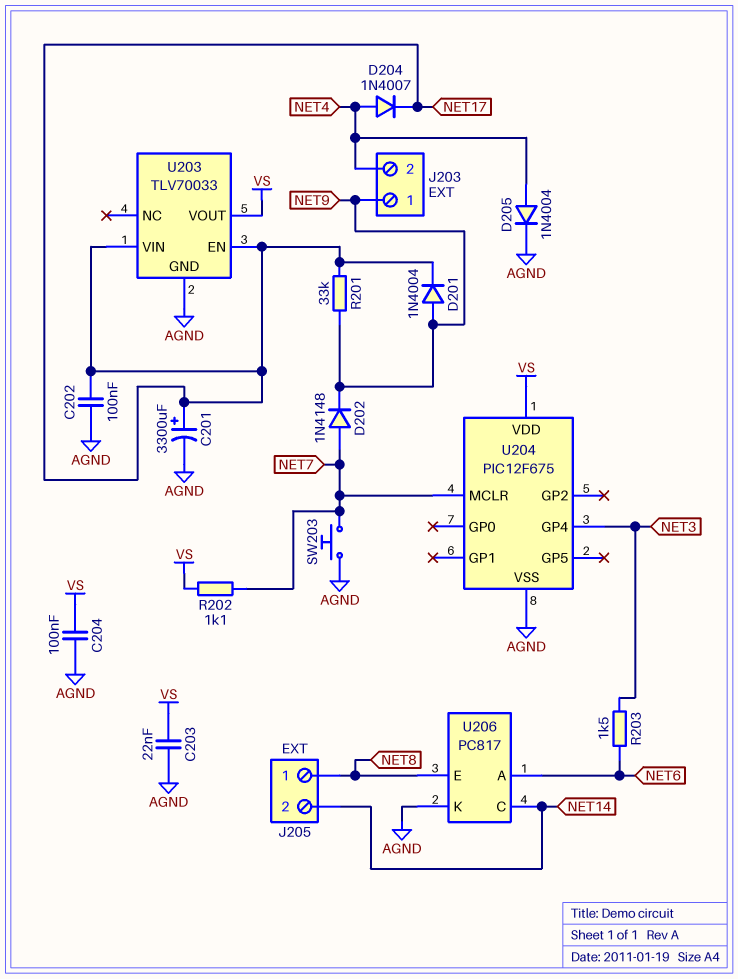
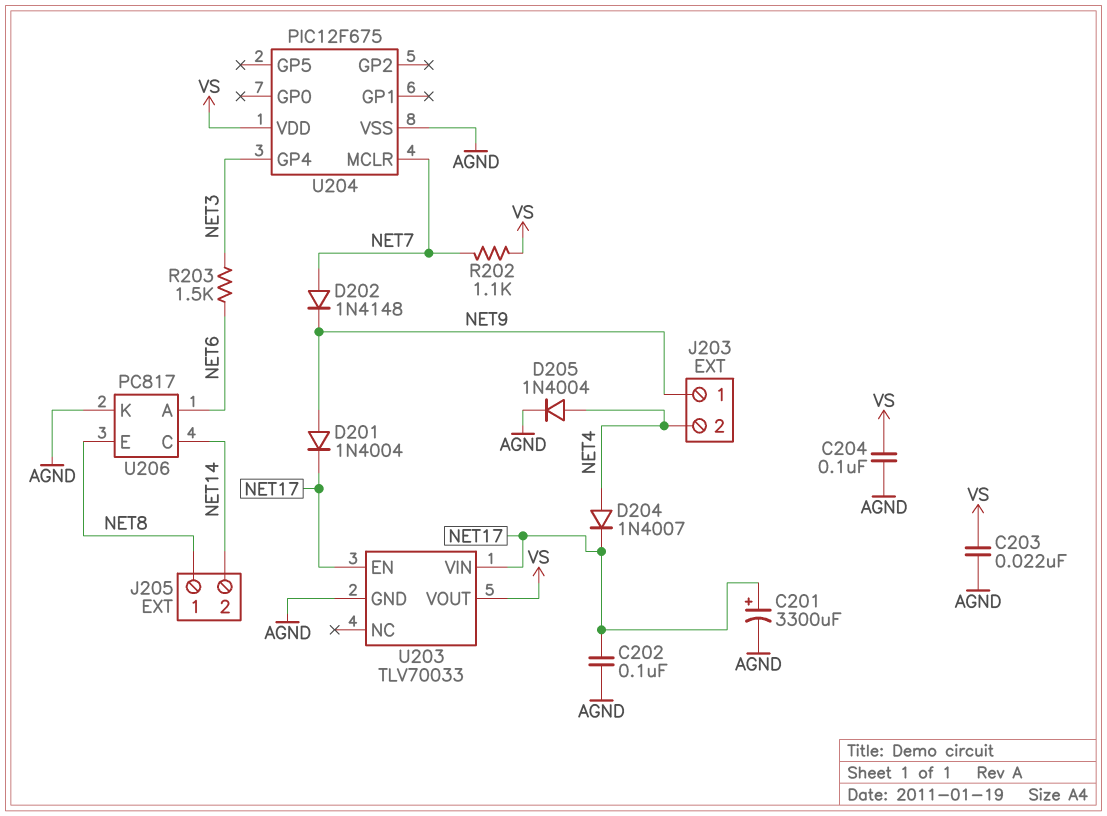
R201: 33k (NET9, NET17) -> none
SW203: button (AGND, NET7) -> none

